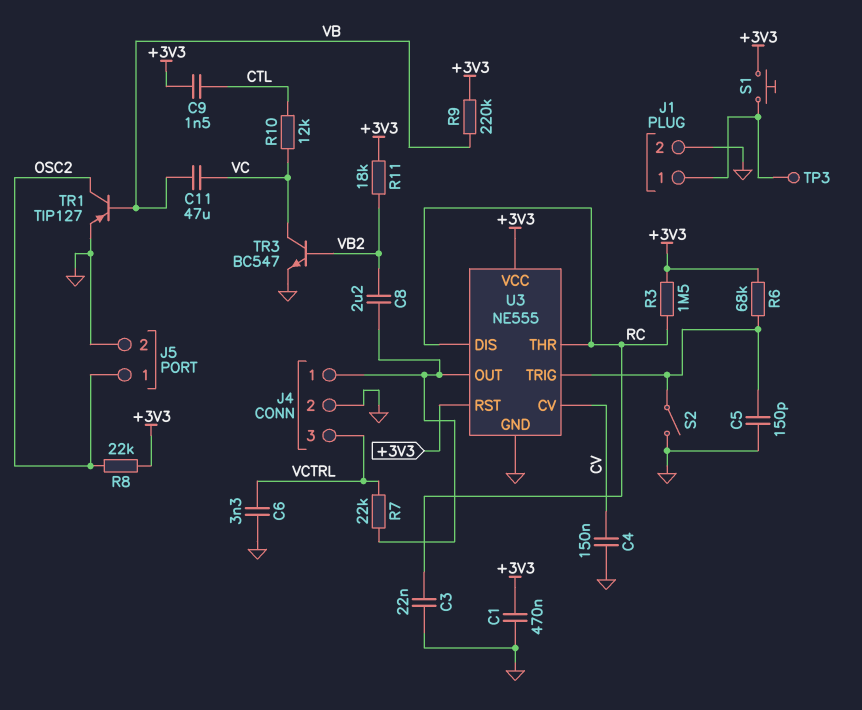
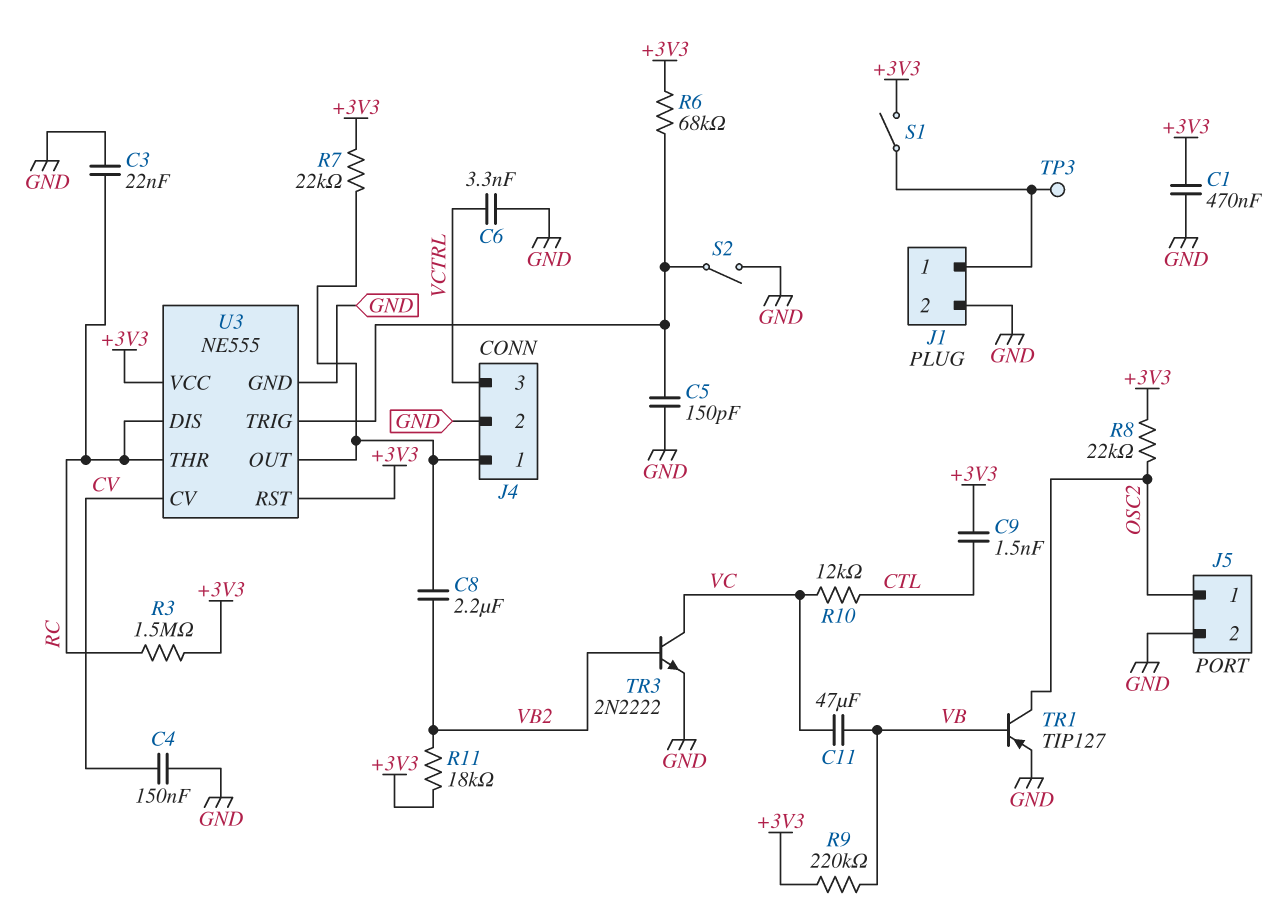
R7: 22k (J4/1, VCTRL) -> 22k (+3V3, J4/1)
S1: button (+3V3, J1/1) -> switch (+3V3, J1/1)
TR3: NPN BC547 (B VB2, C VC, E GND) -> NPN 2N2222 (B VB2, C VC, E GND)

